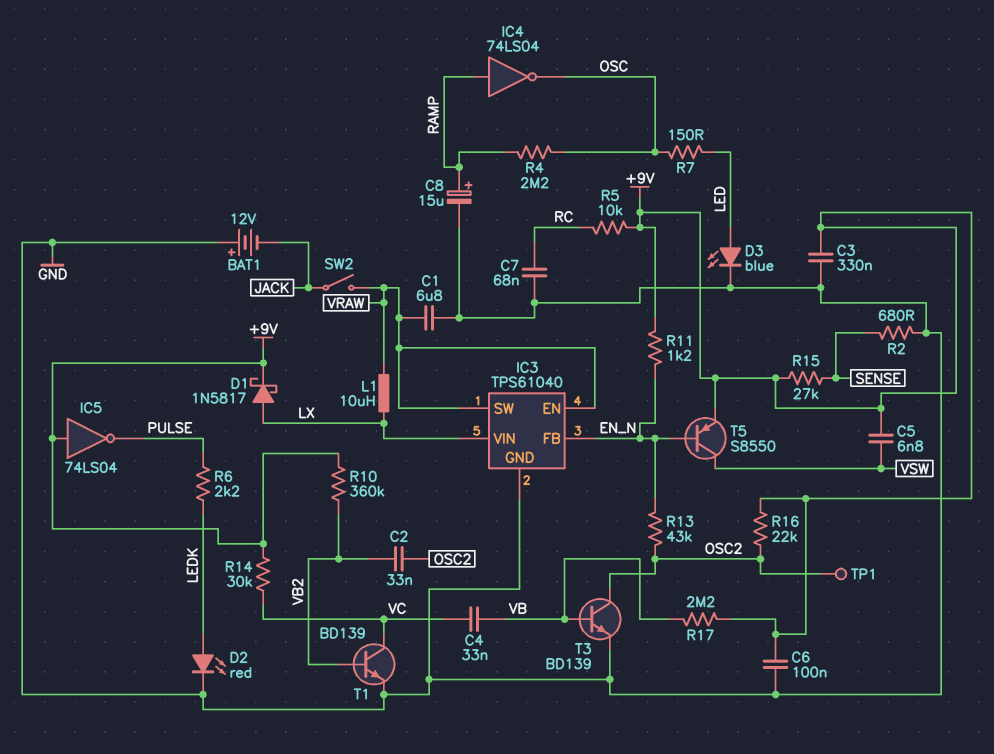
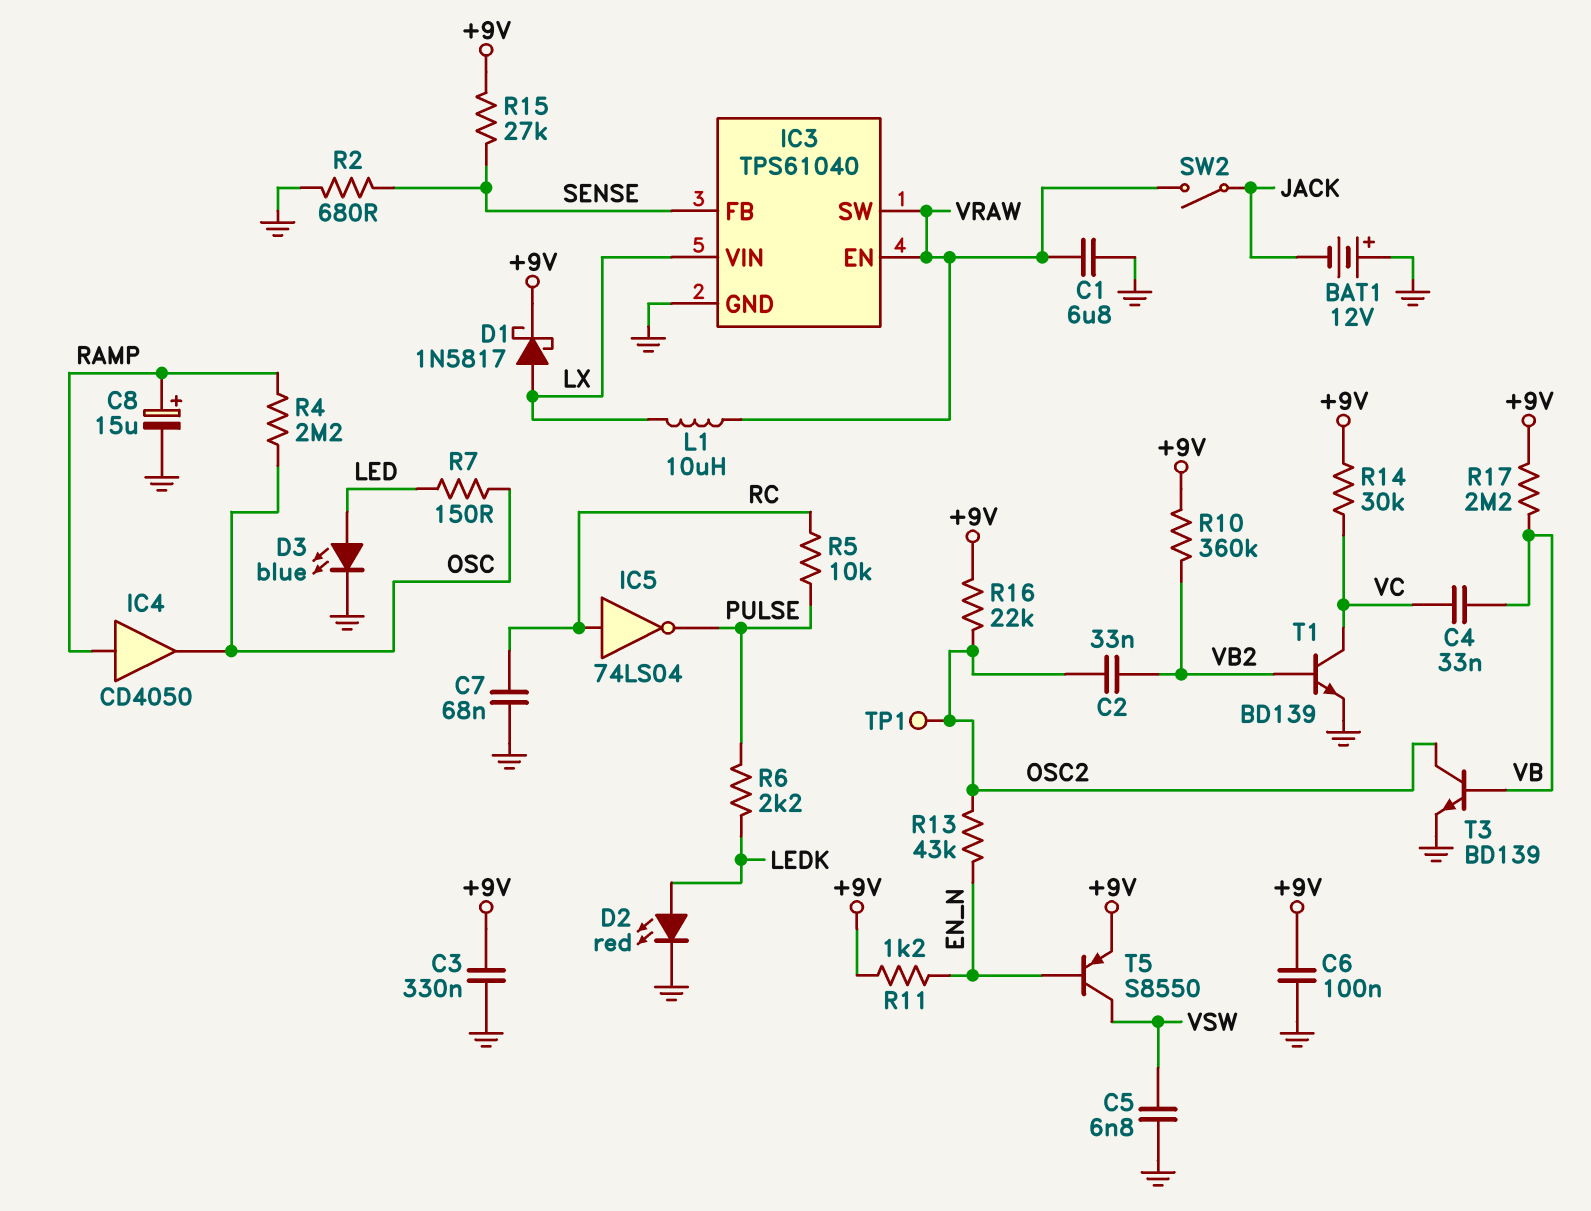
C5: 6.8nF (+9V, VSW) -> 6.8nF (GND, VSW)
IC3 pin FB: EN_N -> SENSE
IC4: NOT 74LS04 (in RAMP, out OSC) -> buffer CD4050 (in RAMP, out OSC)
IC5: NOT 74LS04 (in +9V, out PULSE) -> NOT 74LS04 (in RC, out PULSE)
R5: 10k (+9V, RC) -> 10k (PULSE, RC)

